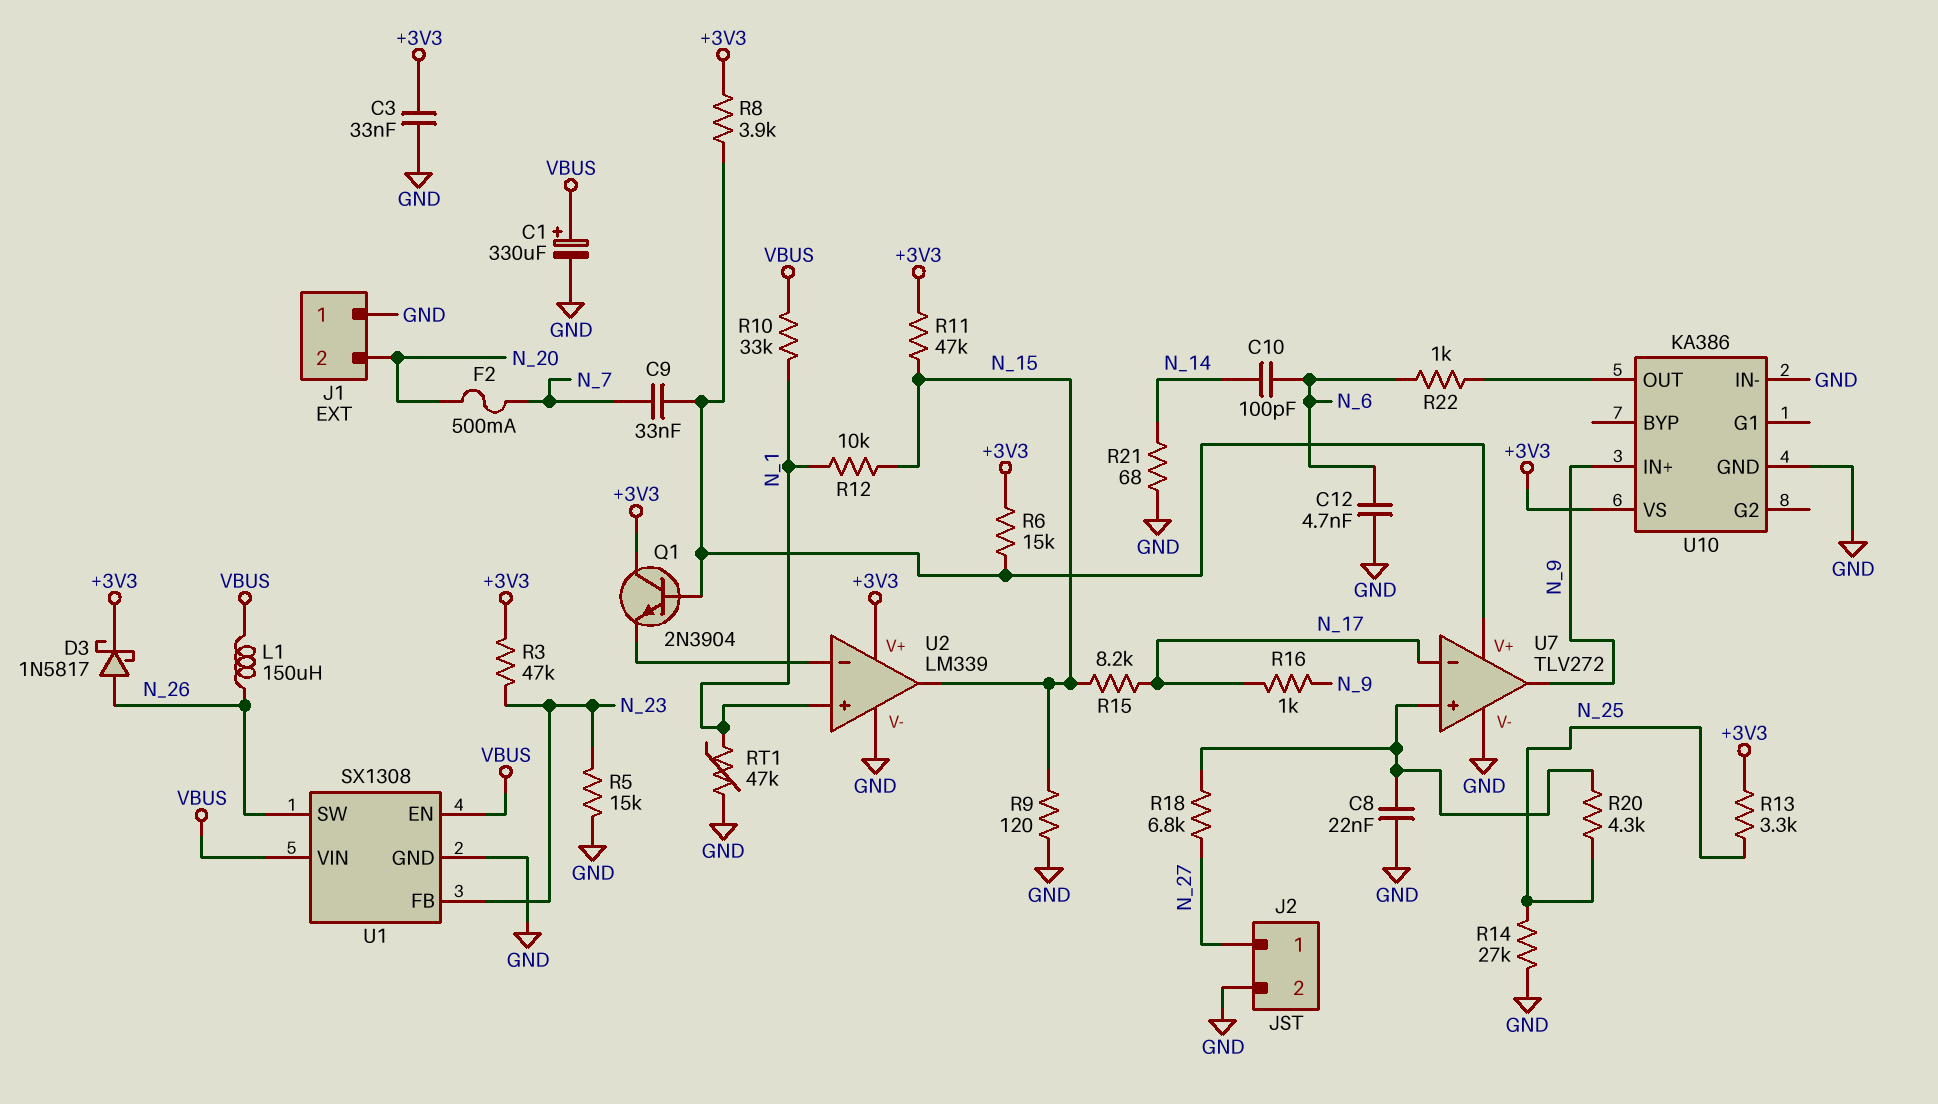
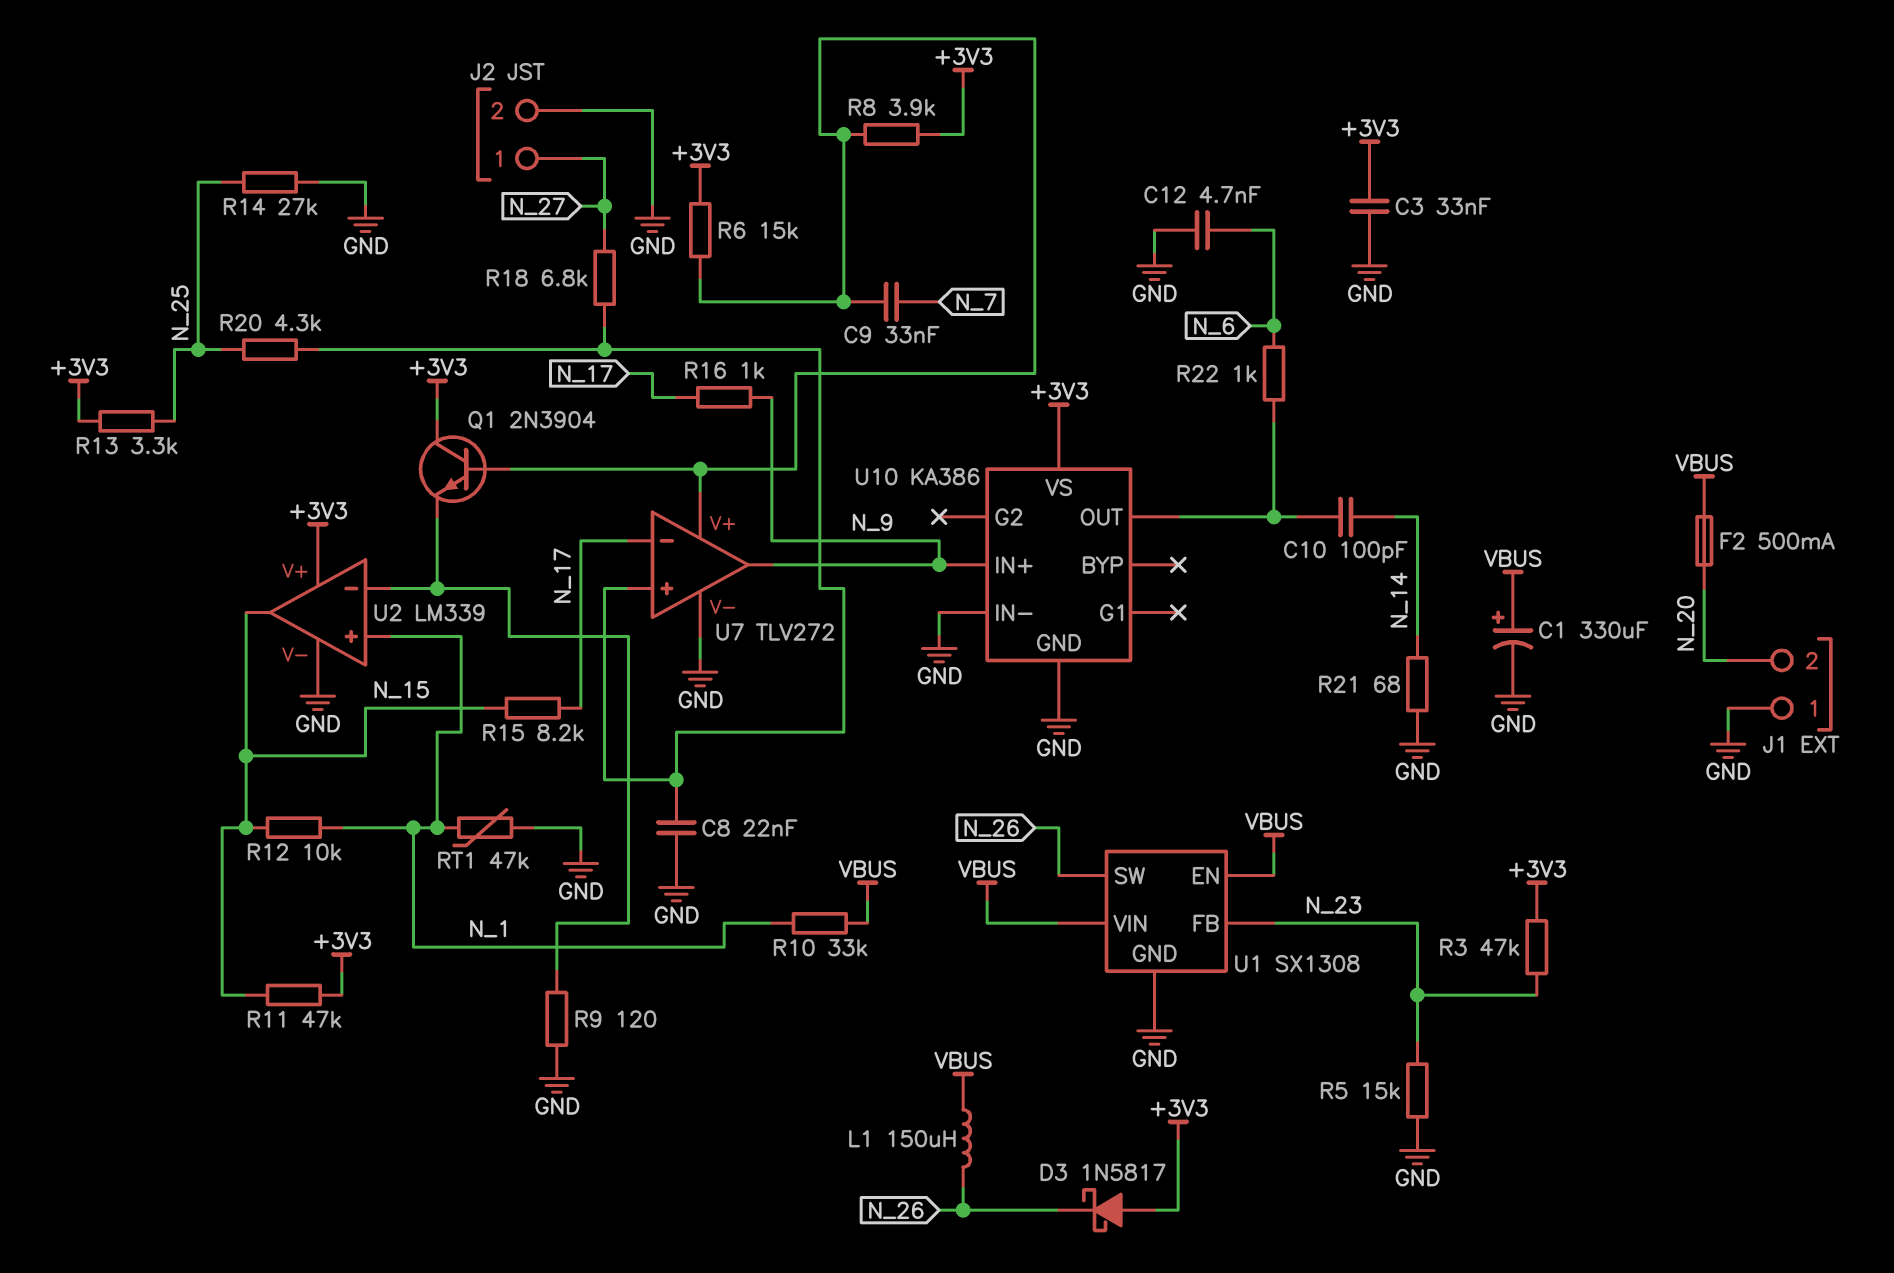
C10: 100pF (N_6, N_14) -> 100pF (N_14, U10/OUT)
D3: schottky 1N5817 (A N_26, K +3V3) -> schottky 1N5817 (A +3V3, K N_26)
F2: 500mA (N_7, N_20) -> 500mA (N_20, VBUS)
R9: 120 (GND, N_15) -> 120 (GND, U2/in-)

